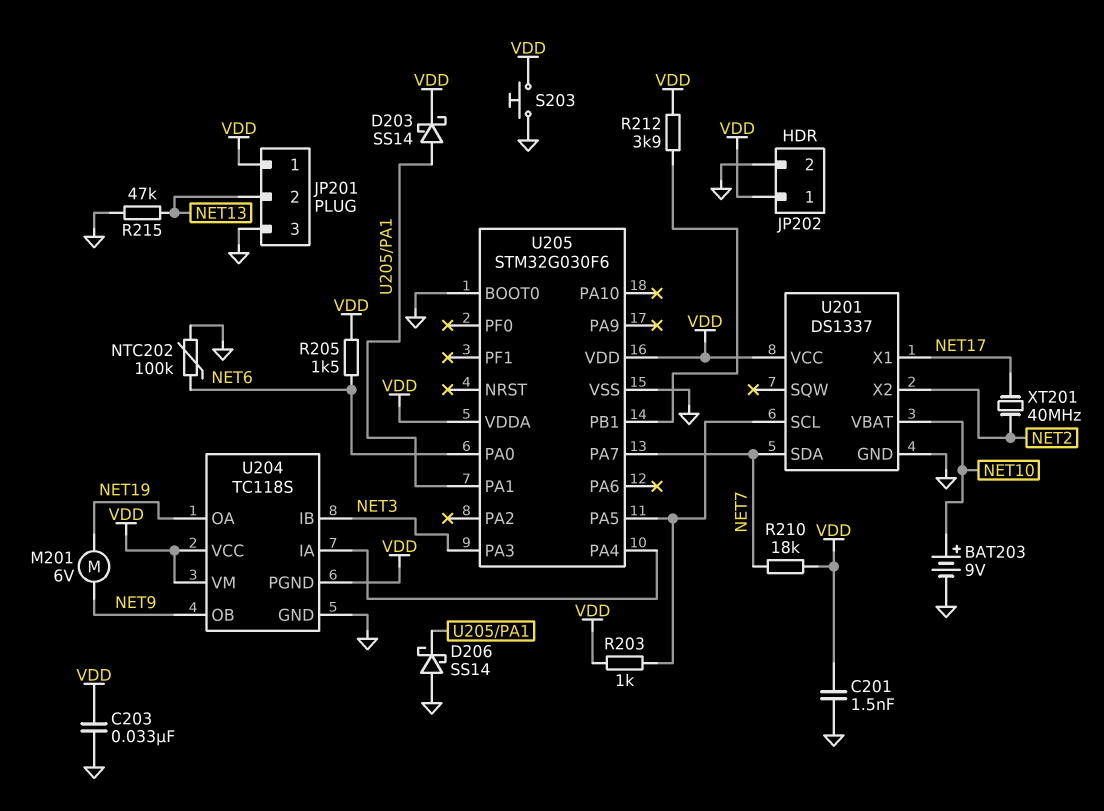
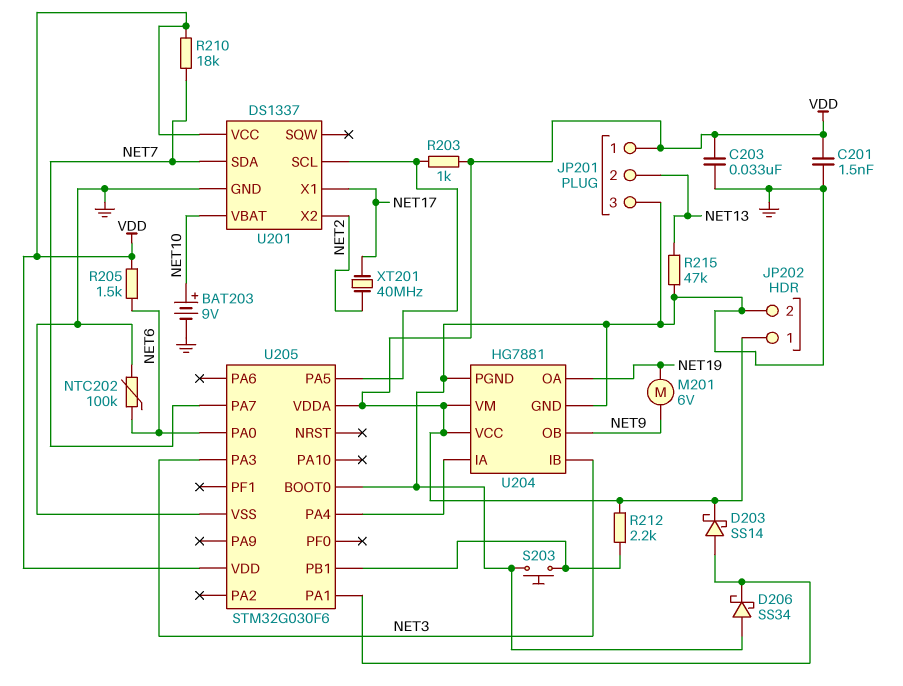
D206: schottky SS14 (A GND, K U205/PA1) -> schottky SS34 (A GND, K U205/PA1)
R212: 3.9k (U205/PB1, VDD) -> 2.2k (U205/PB1, VDD)
S203: button (GND, VDD) -> button (GND, U205/PB1)
U204: TC118S -> HG7881
U204 pin PGND: VDD -> GND

